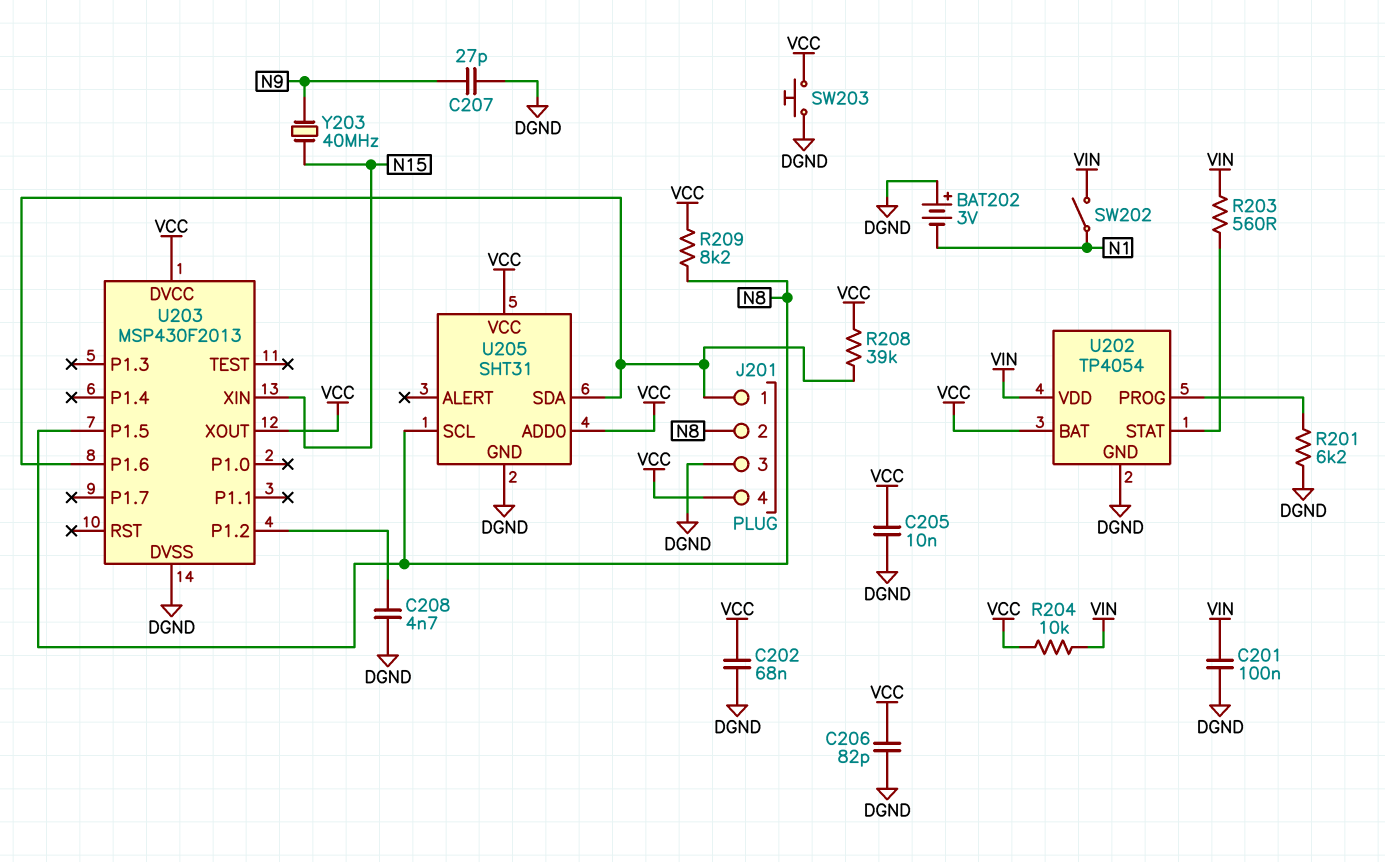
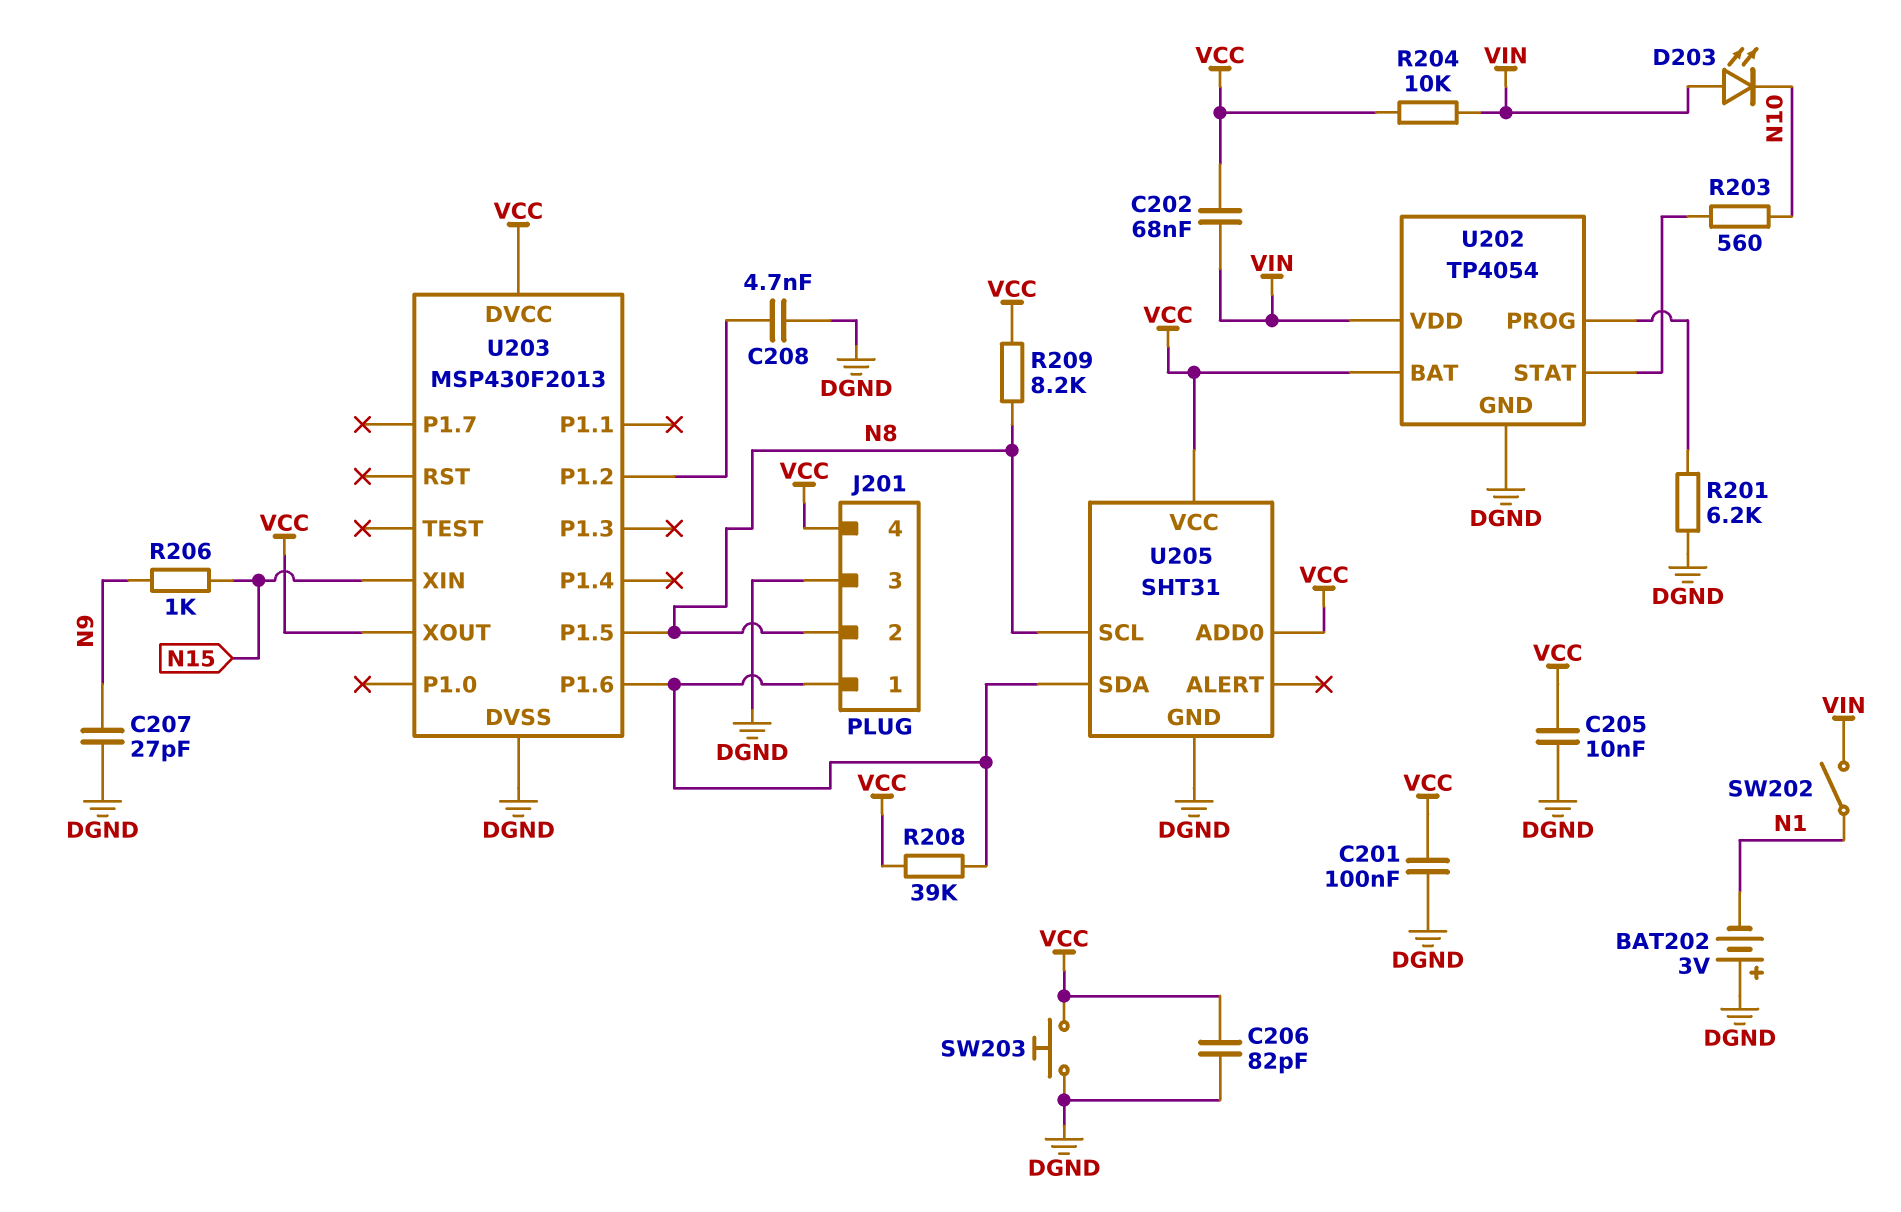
C201: 100nF (DGND, VIN) -> 100nF (DGND, VCC)
C202: 68nF (DGND, VCC) -> 68nF (VCC, VIN)
D203: none -> LED (A VIN, K N10)
R203: 560 (U202/STAT, VIN) -> 560 (N10, U202/STAT)
R206: none -> 1k (N9, N15)
Y203: 40MHz (N9, N15) -> none

